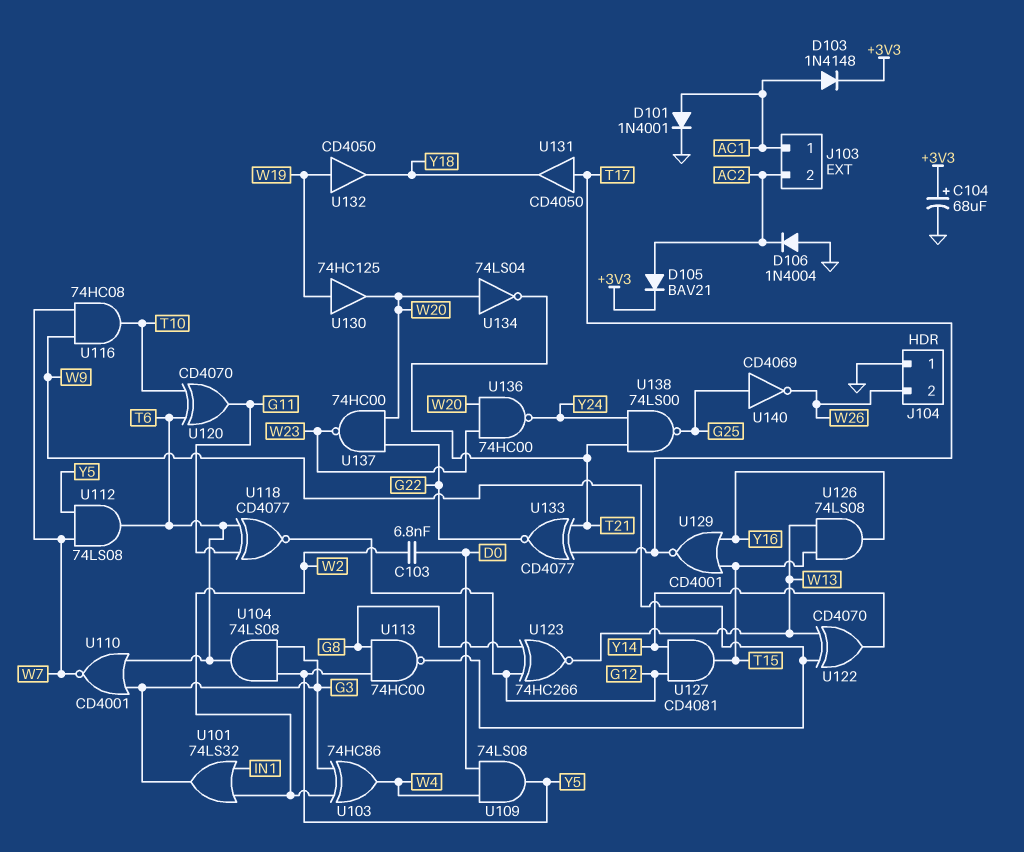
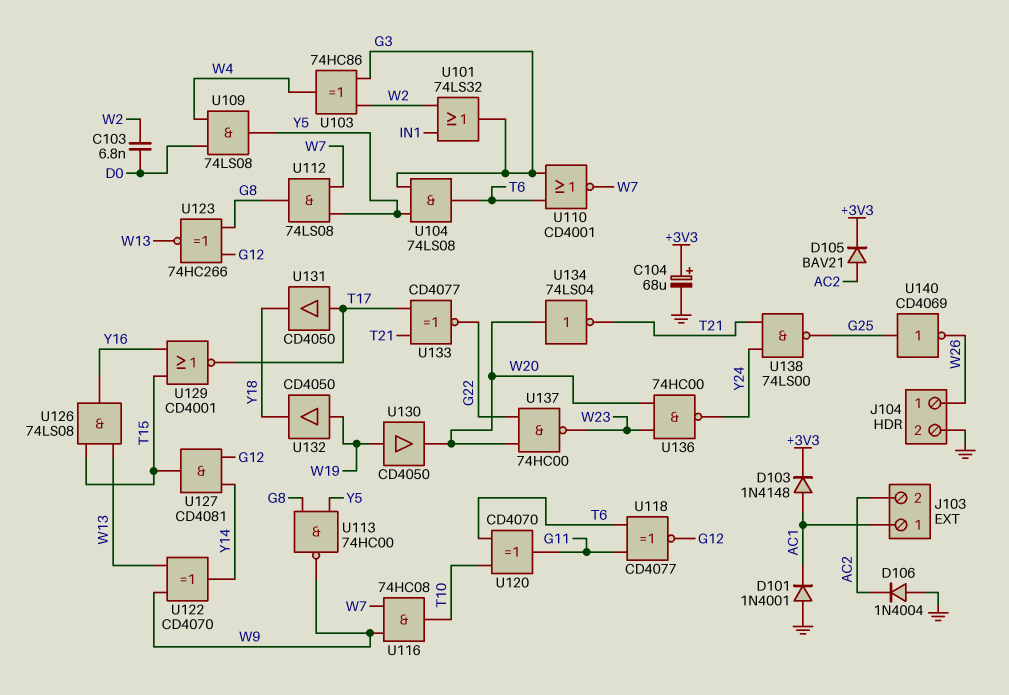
D101: diode 1N4001 (A AC1, K GND) -> diode 1N4001 (A GND, K AC1)
J104 pin 1: GND -> W26
J104 pin 2: W26 -> GND
U112: AND 74LS08 (in W7, in Y5, out T6) -> AND 74LS08 (in W7, in Y5, out G8)
U130: buffer 74HC125 (in W19, out W20) -> buffer CD4050 (in W19, out W20)

